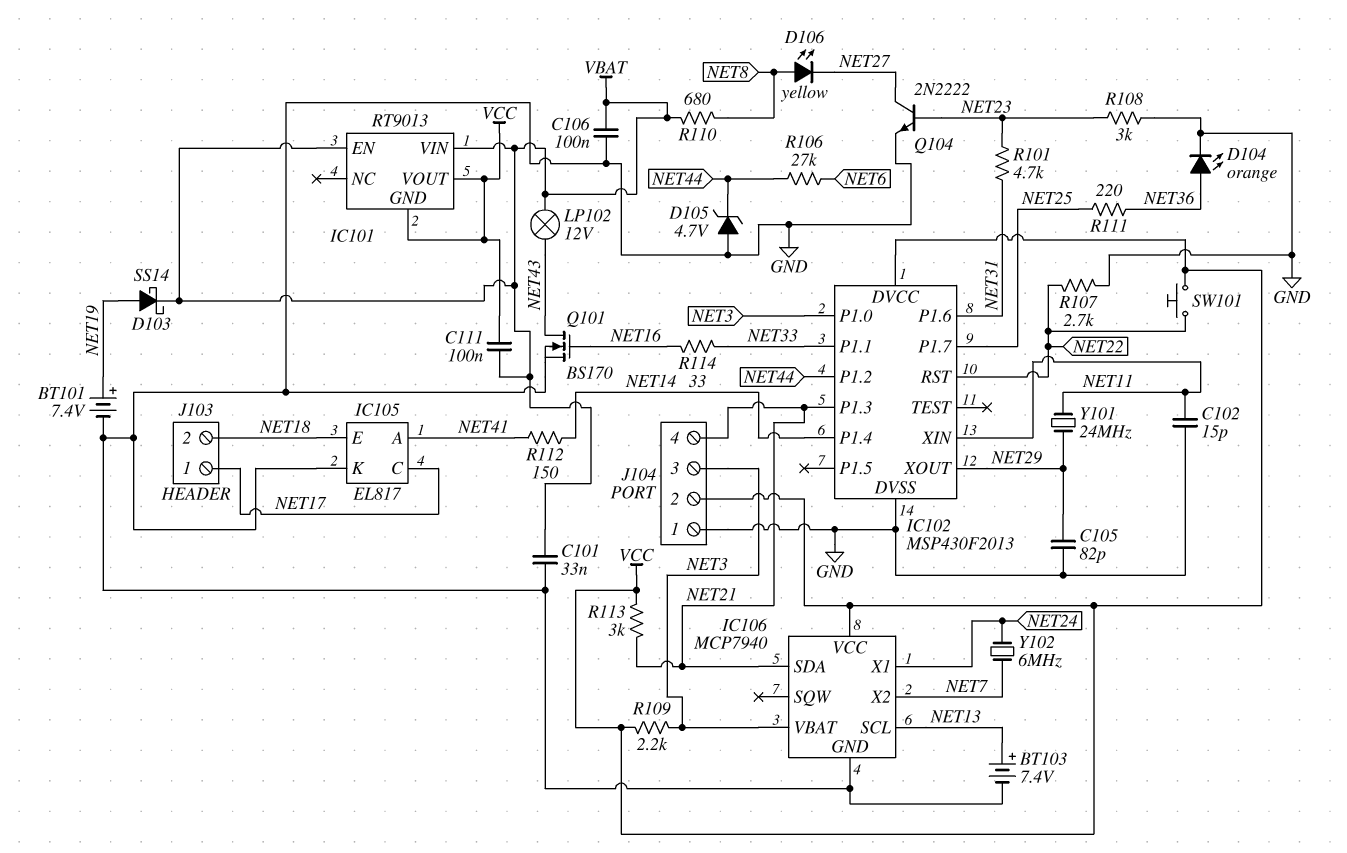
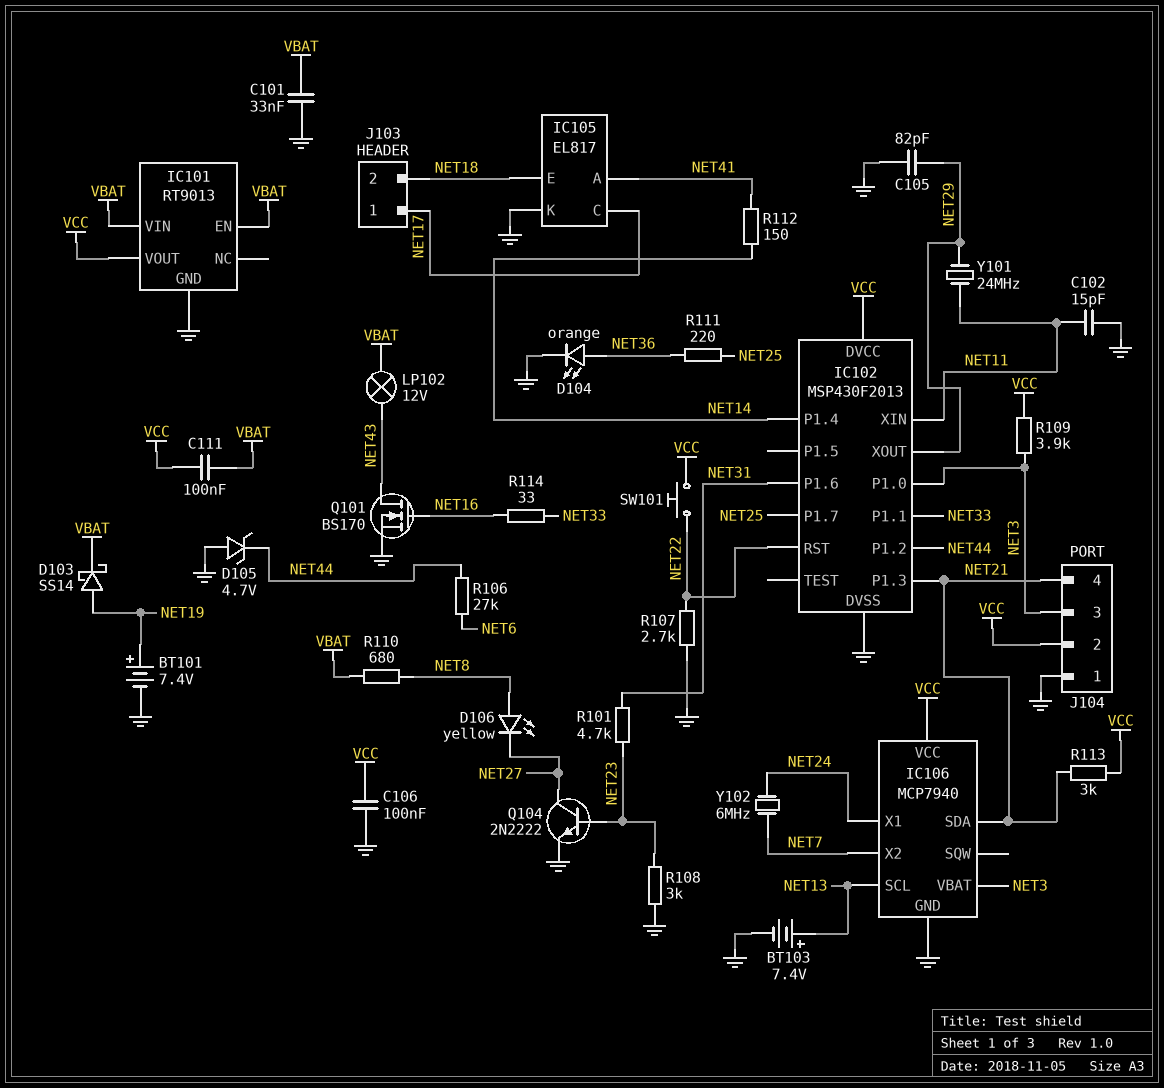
C106: 100nF (GND, VBAT) -> 100nF (GND, VCC)
IC101 pin GND: VCC -> GND
R109: 2.2k (NET3, VCC) -> 3.9k (NET3, VCC)

